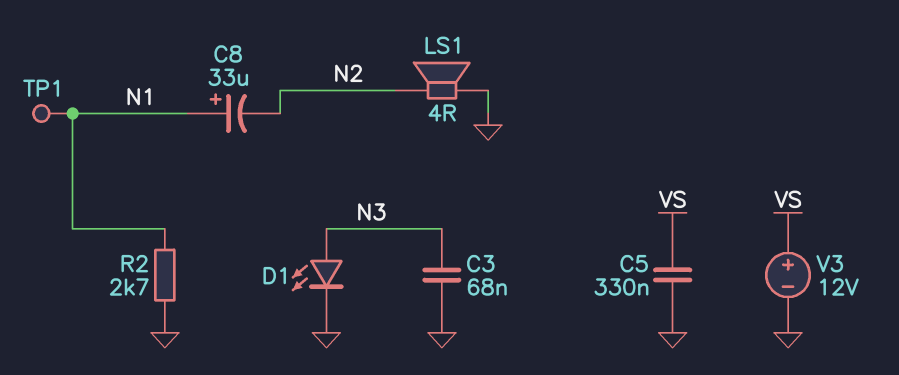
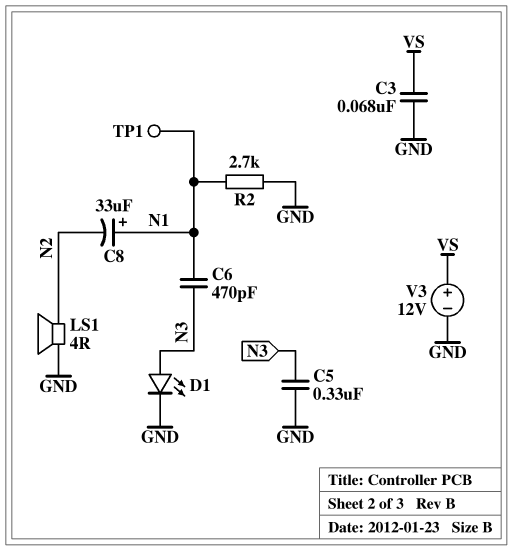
C3: 68nF (GND, N3) -> 68nF (GND, VS)
C5: 330nF (GND, VS) -> 330nF (GND, N3)
C6: none -> 470pF (N1, N3)

